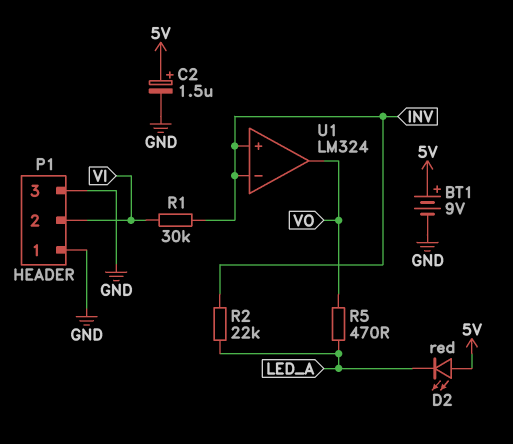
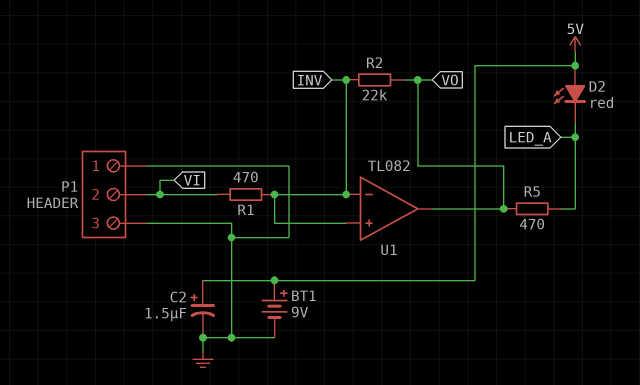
R1: 30k (INV, VI) -> 470 (INV, VI)
R2: 22k (INV, LED_A) -> 22k (INV, VO)
U1: LM324 -> TL082

